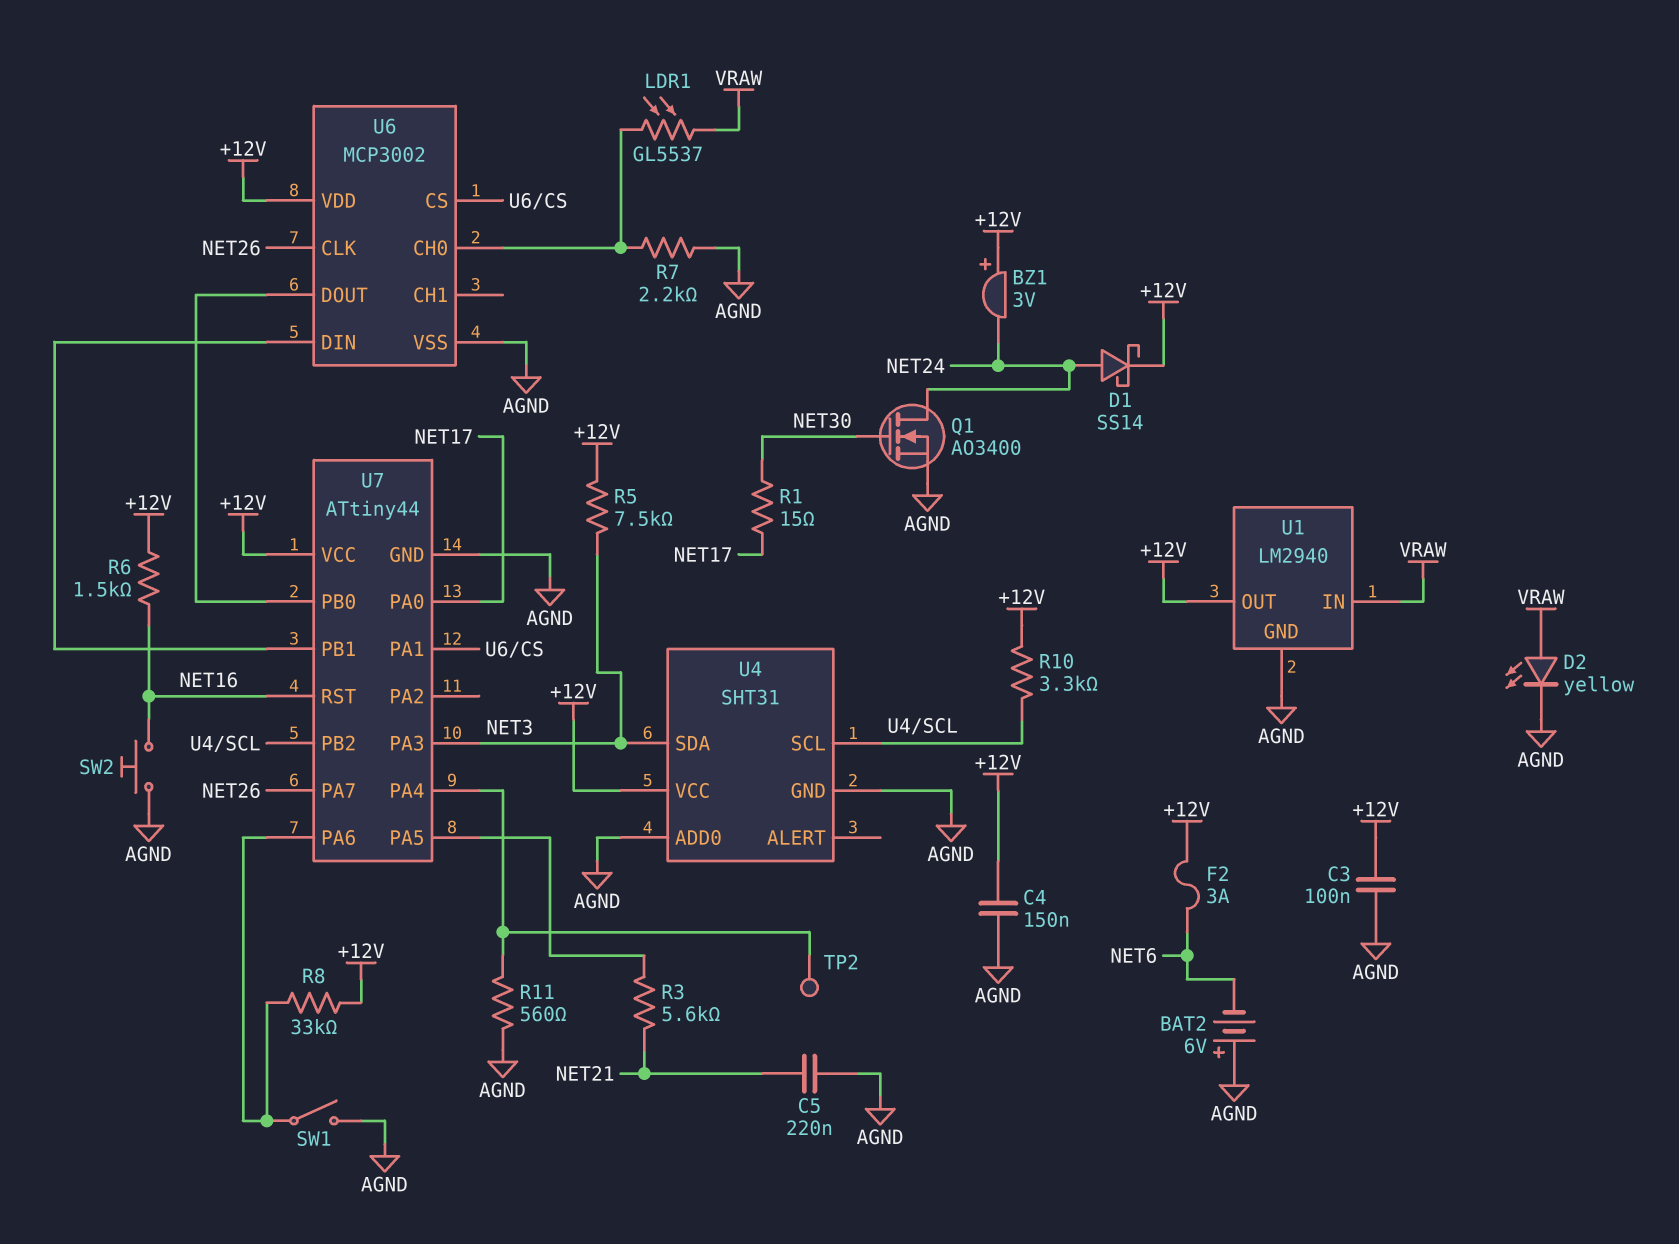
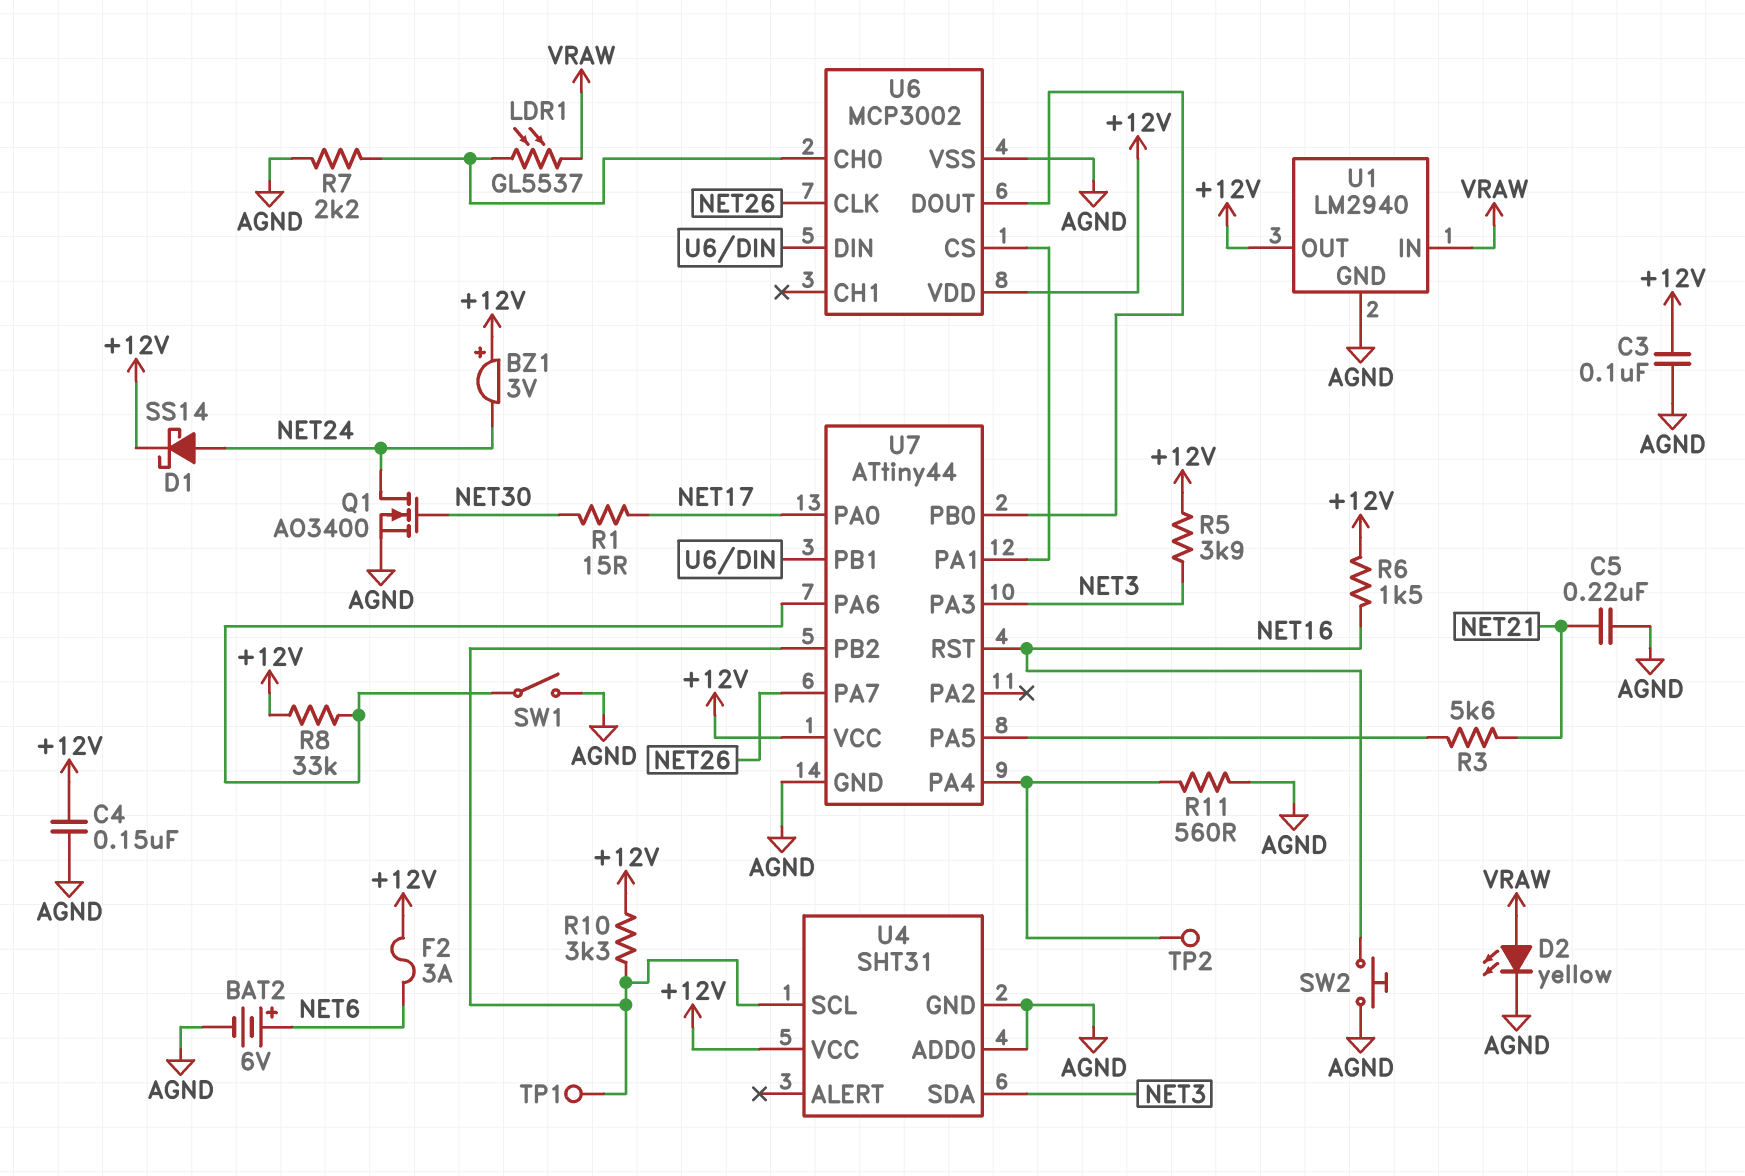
BAT2: 6V (plus AGND, minus NET6) -> 6V (plus NET6, minus AGND)
R5: 7.5k (+12V, NET3) -> 3.9k (+12V, NET3)
TP1: none -> test point (U4/SCL)

